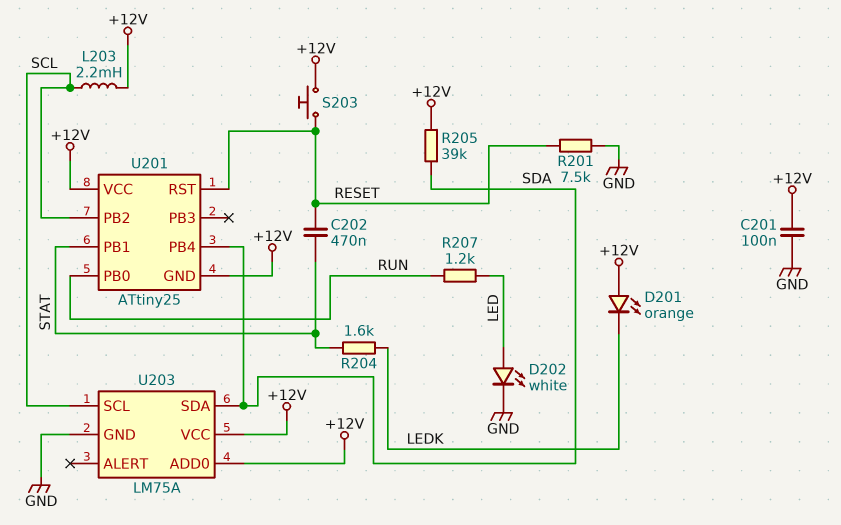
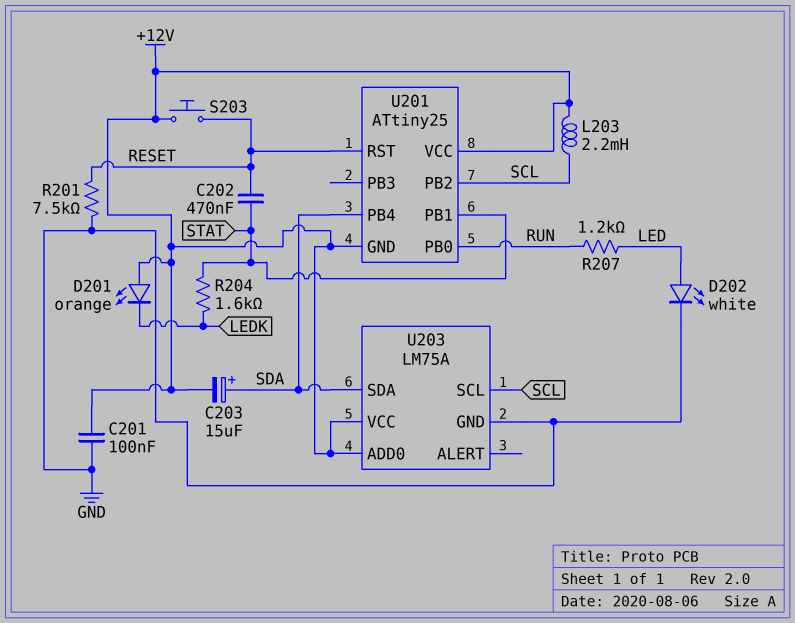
C203: none -> 15uF (plus SDA, minus +12V)
R205: 39k (+12V, SDA) -> none

